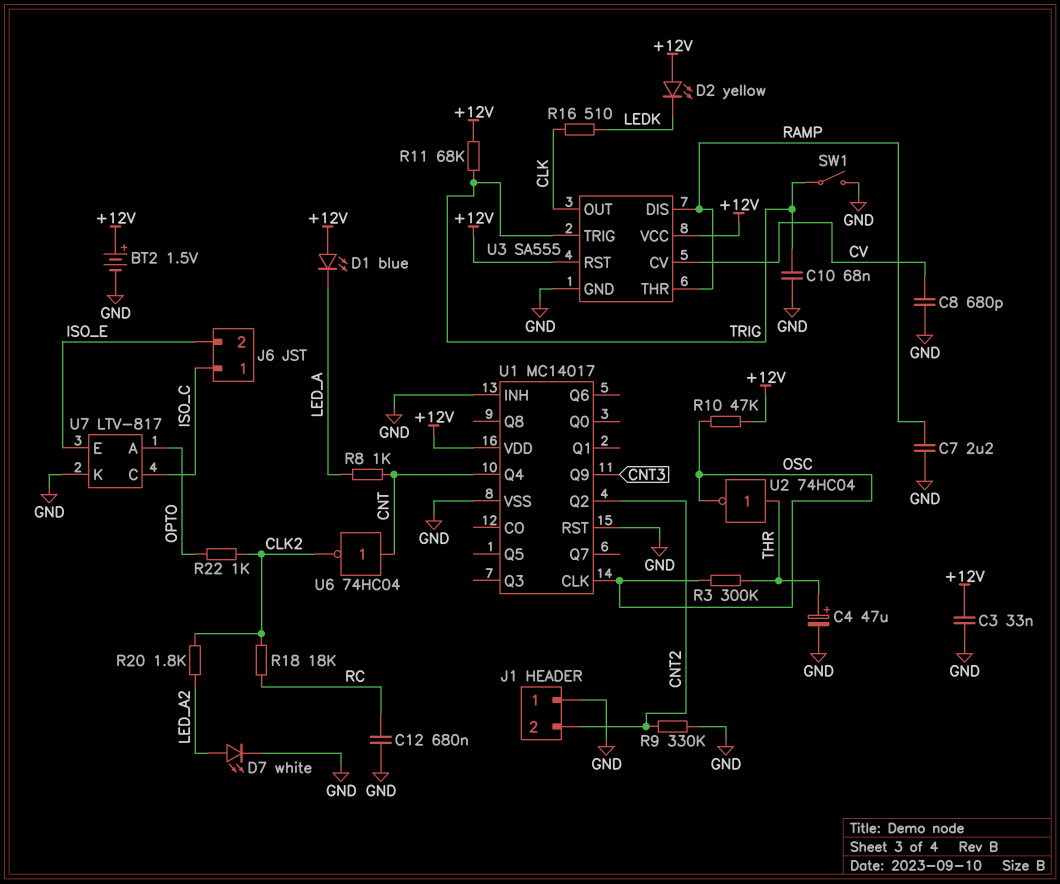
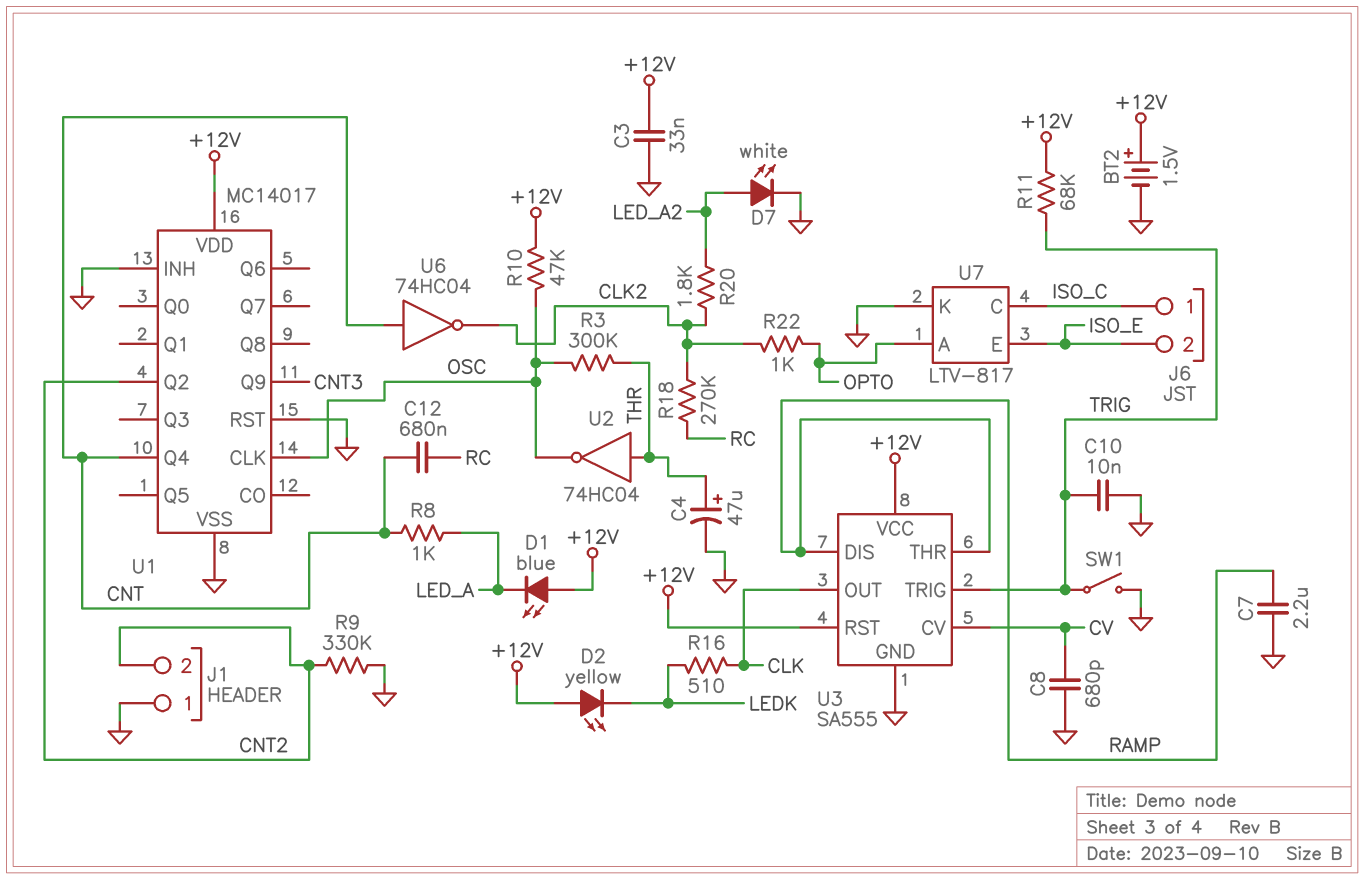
C10: 68nF (GND, TRIG) -> 10nF (GND, TRIG)
C12: 680nF (GND, RC) -> 680nF (CNT, RC)
R18: 18k (CLK2, RC) -> 270k (CLK2, RC)

